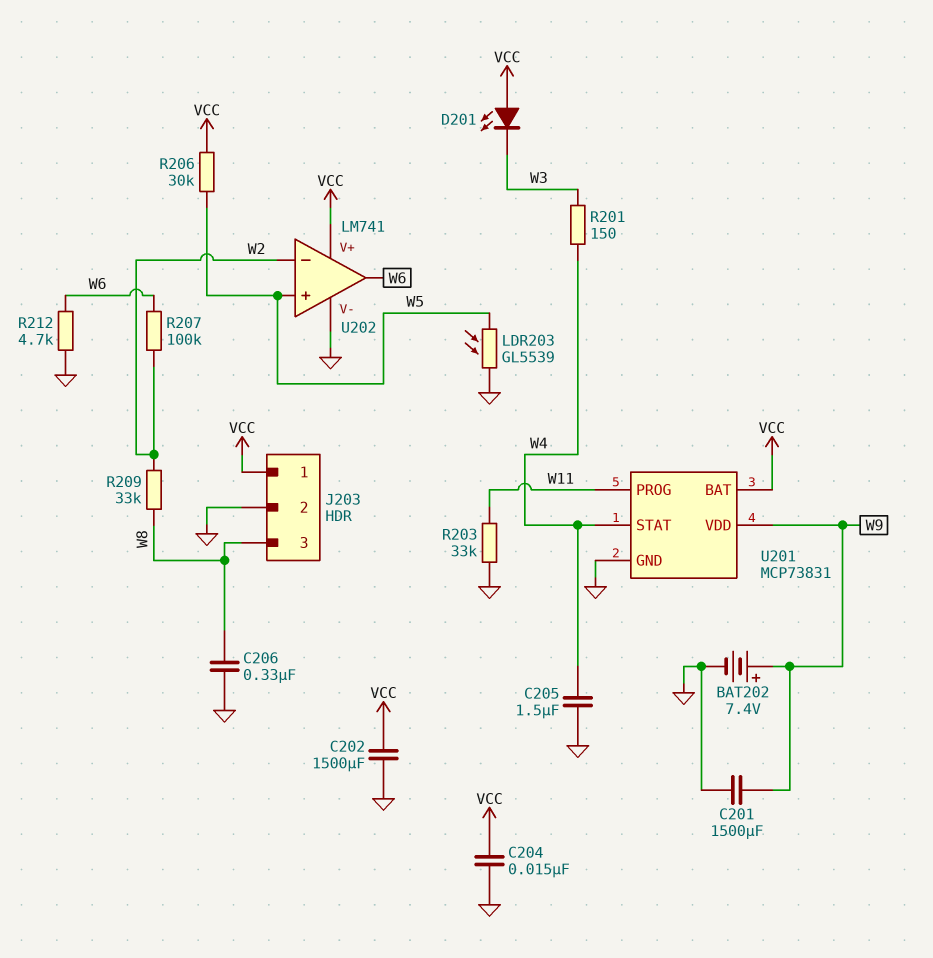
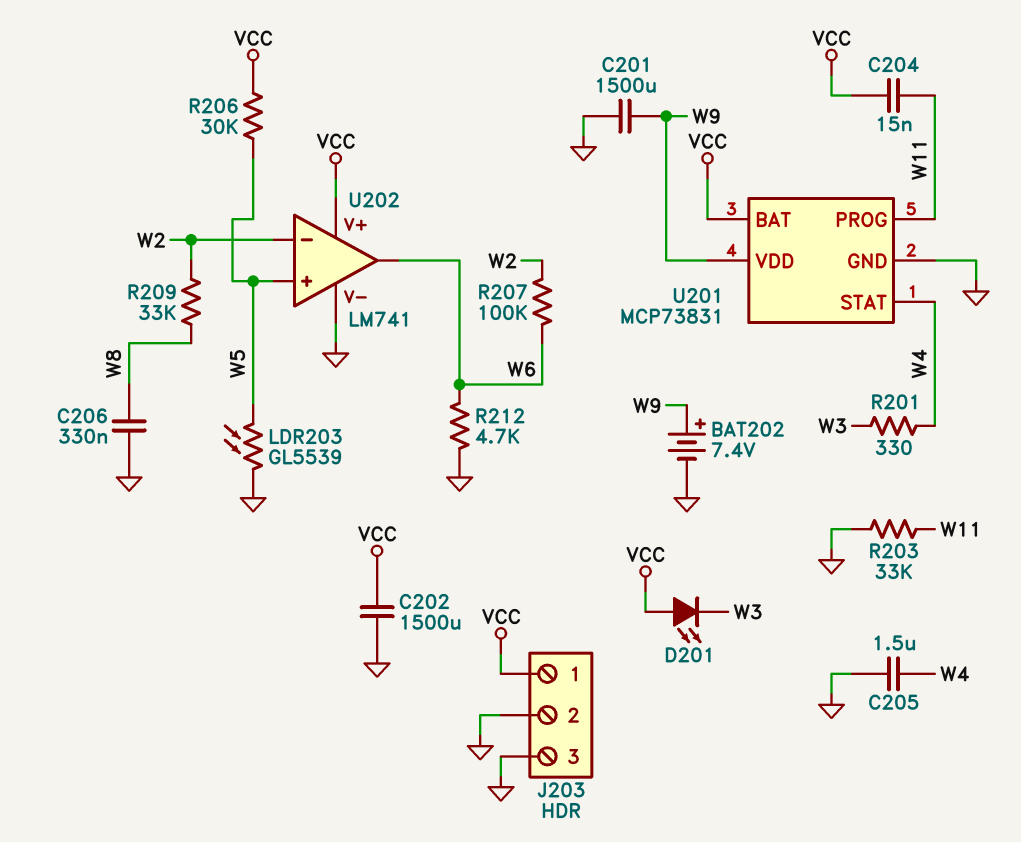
C204: 15nF (GND, VCC) -> 15nF (VCC, W11)
J203 pin 3: W8 -> GND
R201: 150 (W3, W4) -> 330 (W3, W4)

